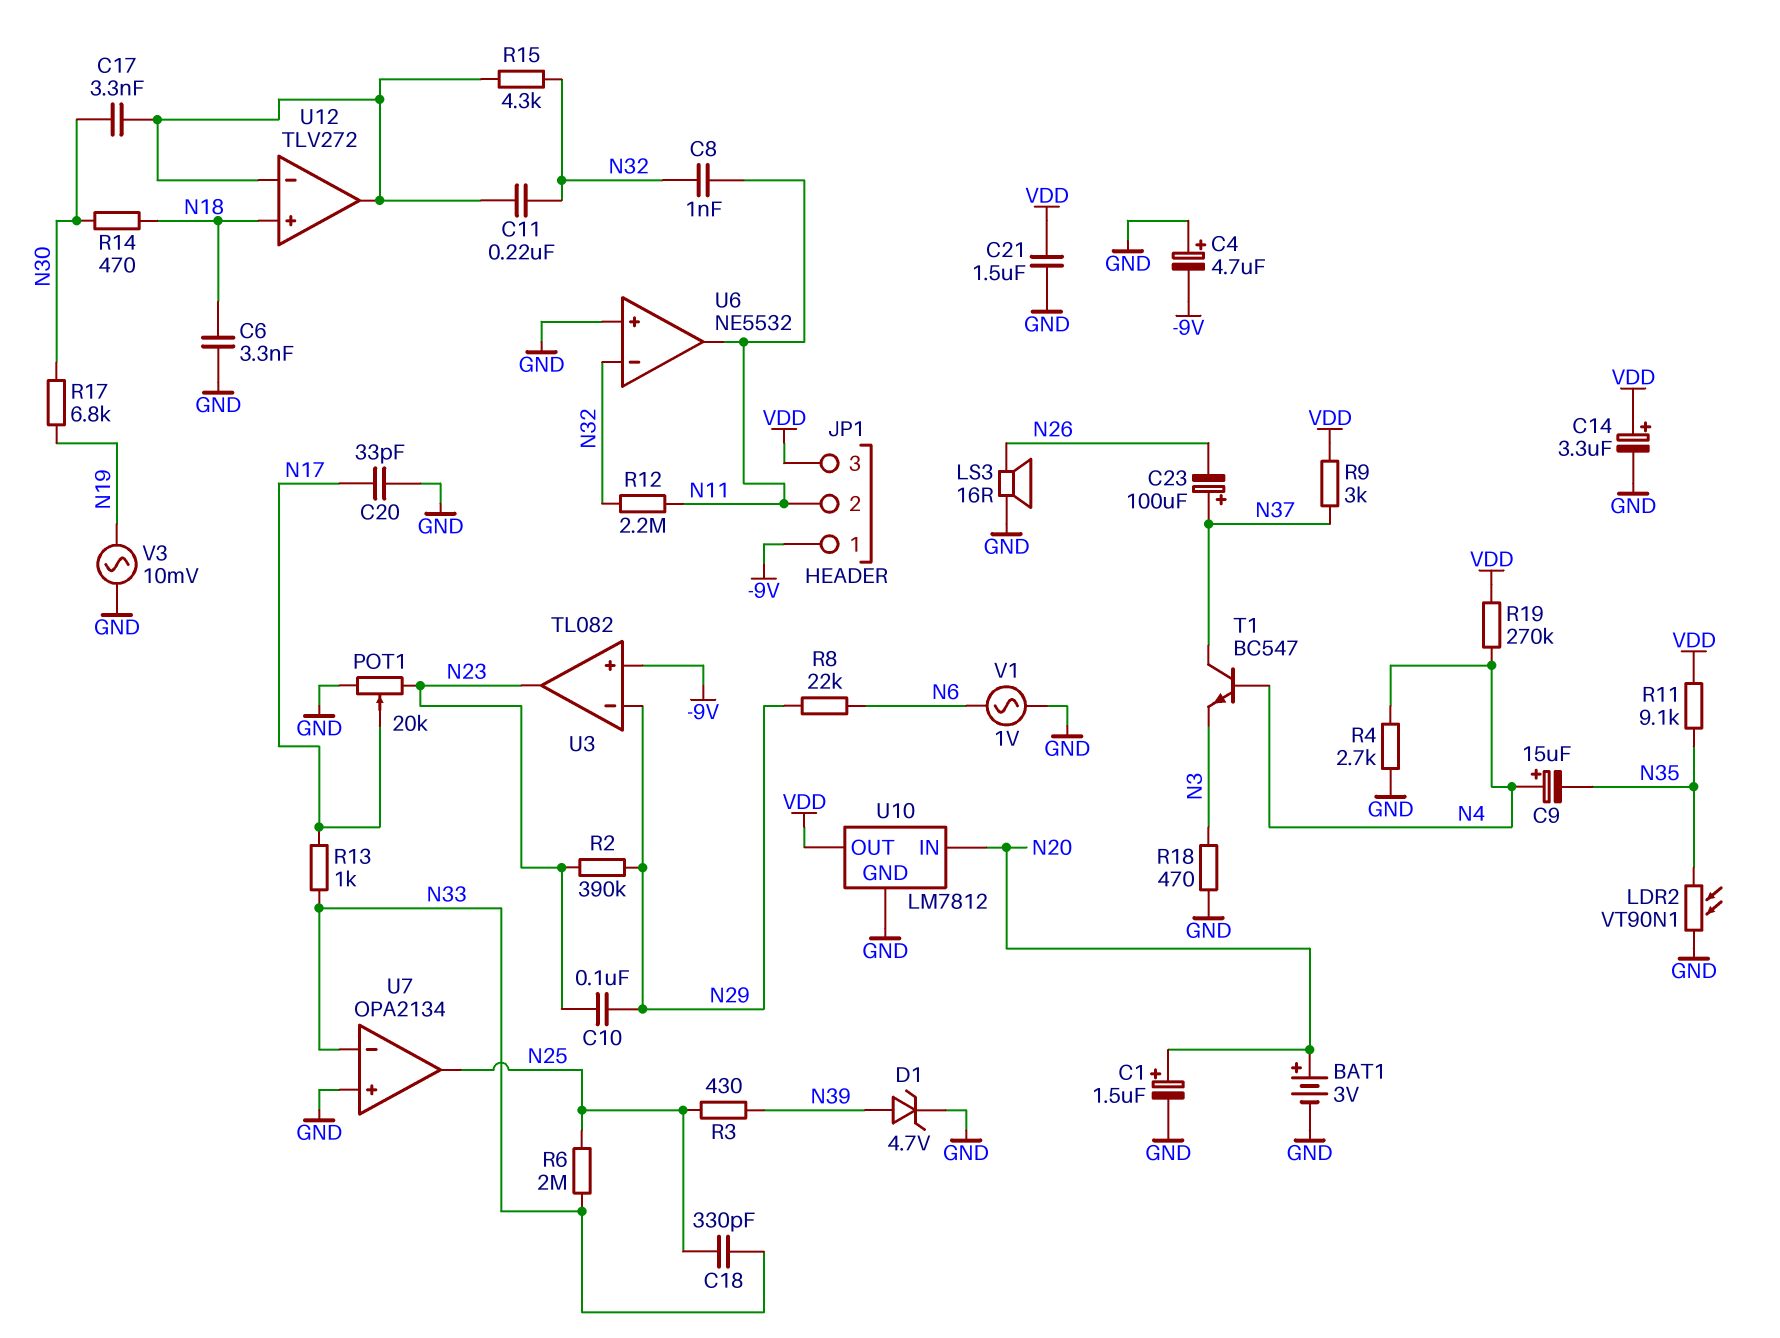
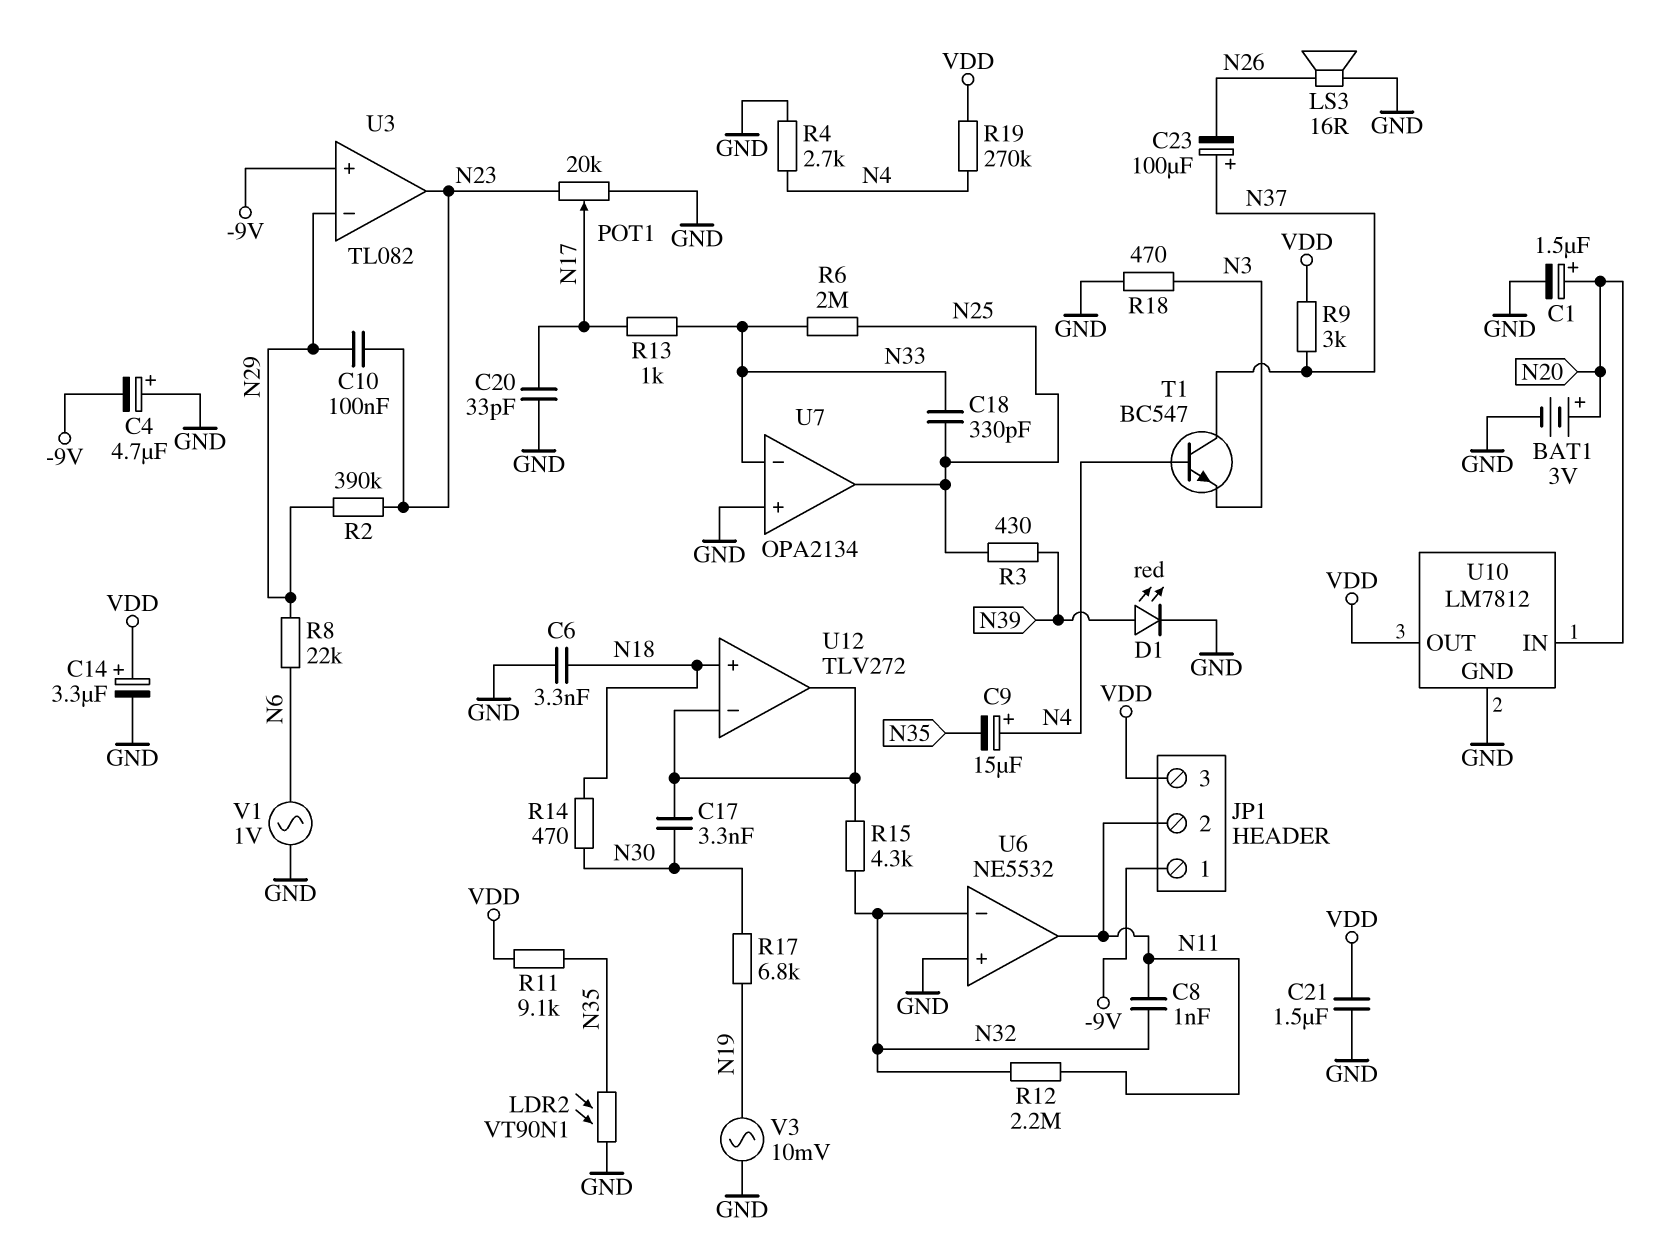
C11: 220nF (N32, U12/in-) -> none
D1: zener 4.7V (A N39, K GND) -> LED red (A N39, K GND)

